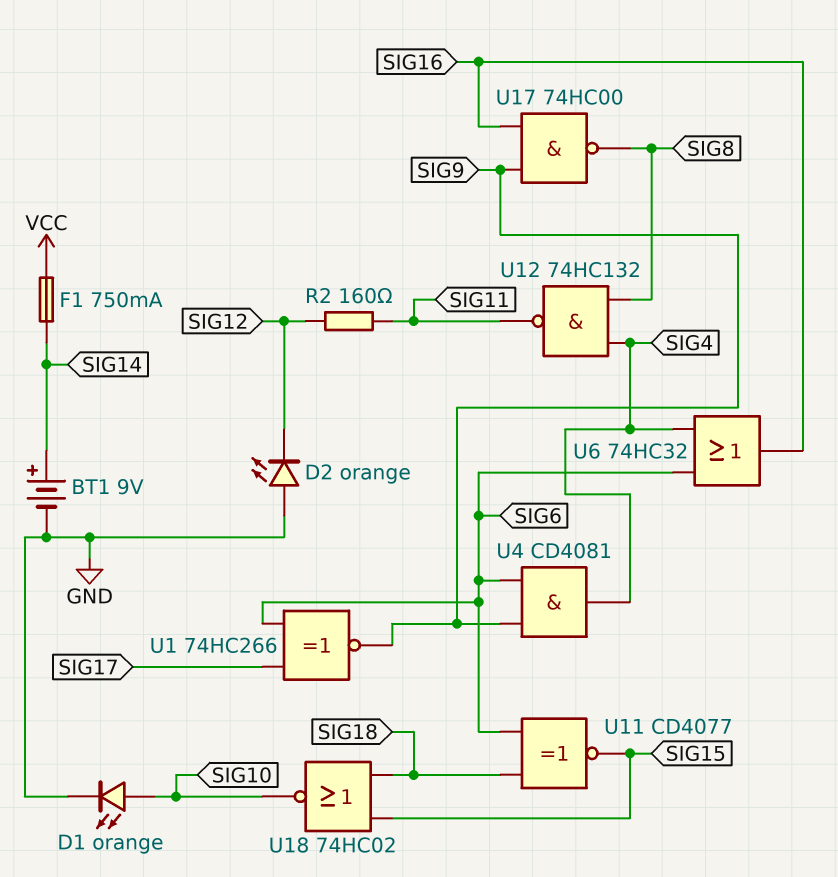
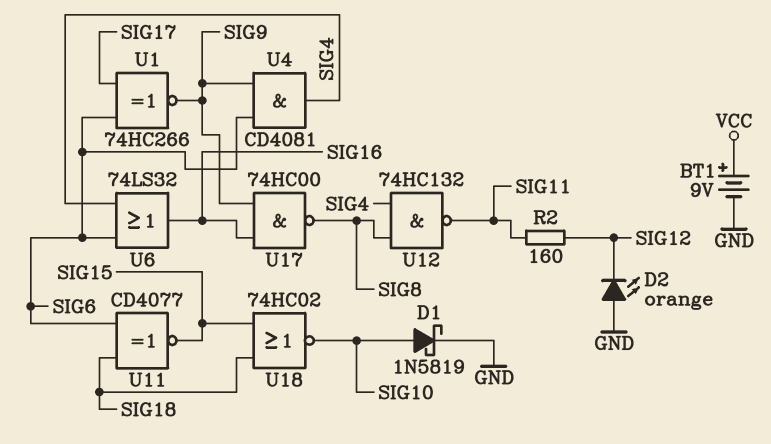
BT1: 9V (plus SIG14, minus GND) -> 9V (plus VCC, minus GND)
D1: LED orange (A SIG10, K GND) -> schottky 1N5819 (A SIG10, K GND)
F1: 750mA (SIG14, VCC) -> none
U6: OR 74HC32 (in SIG4, in SIG6, out SIG16) -> OR 74LS32 (in SIG4, in SIG6, out SIG16)

